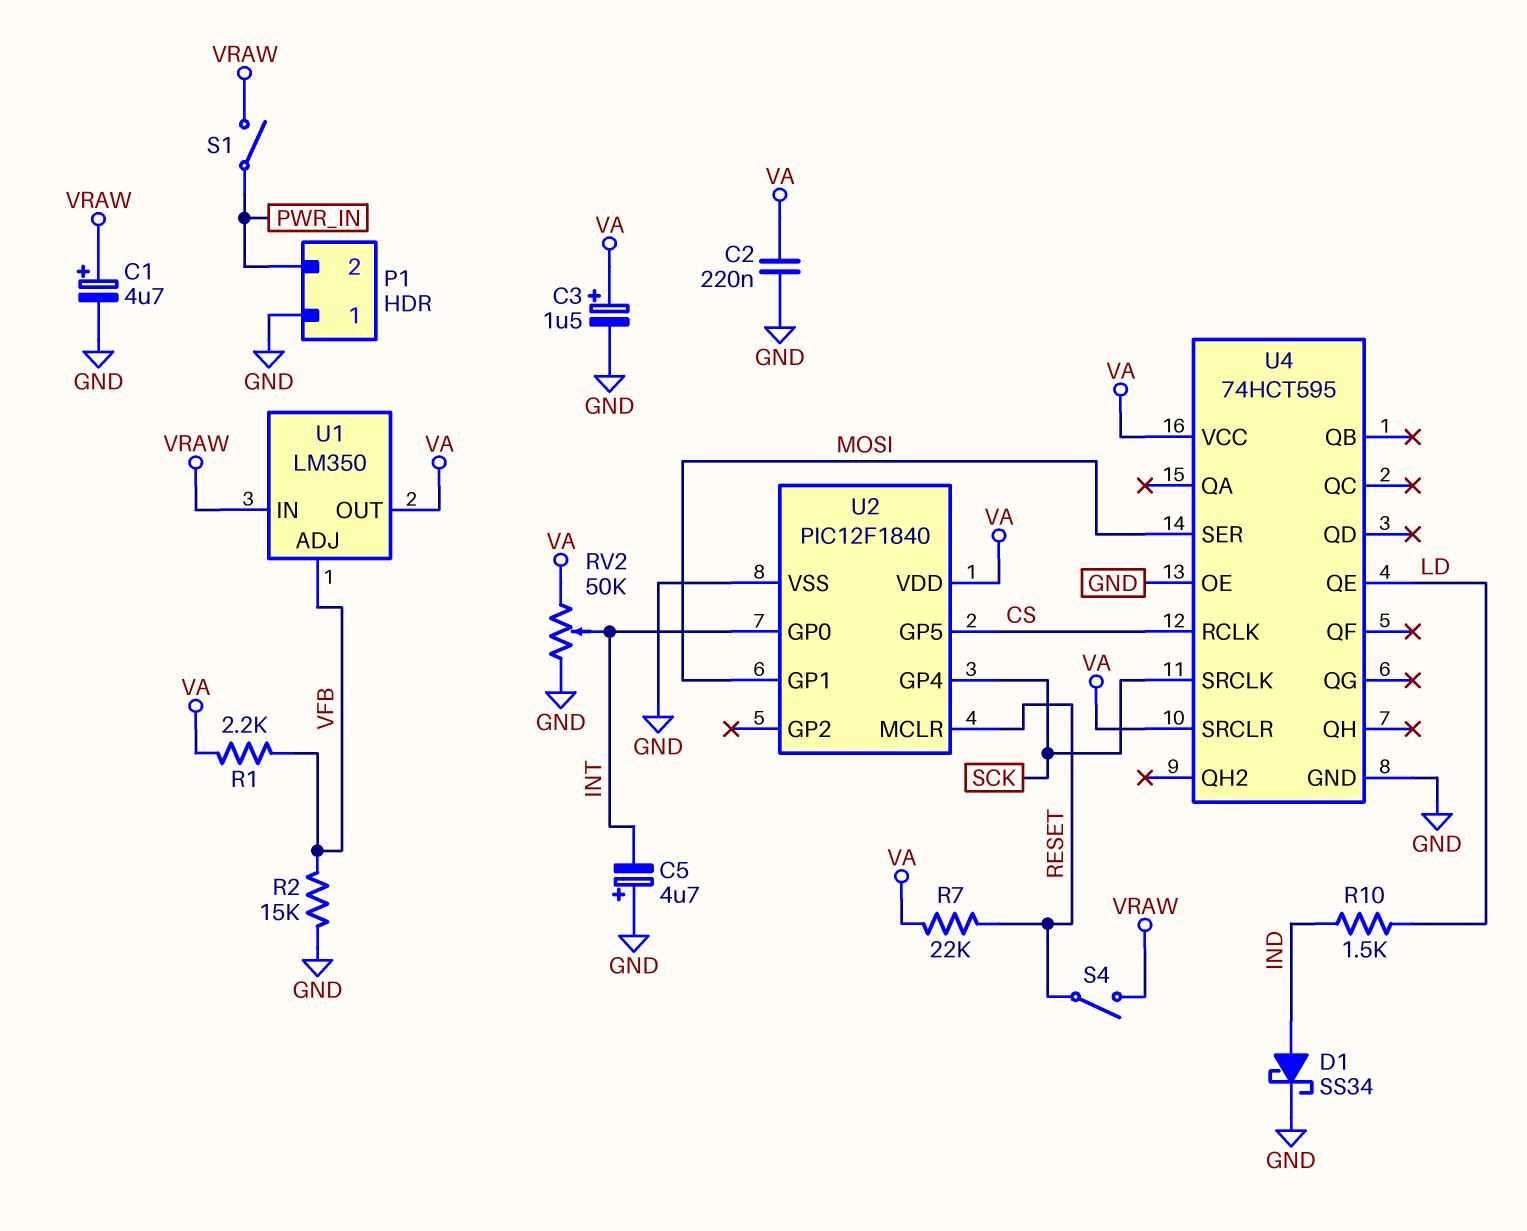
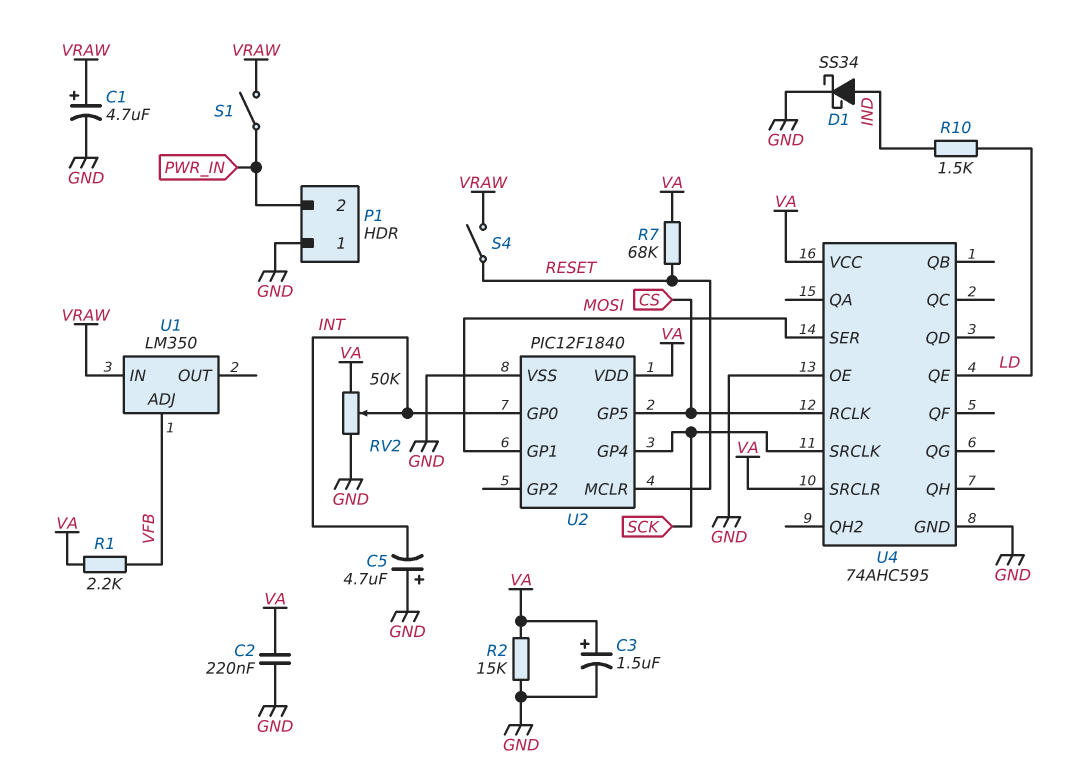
R2: 15k (GND, VFB) -> 15k (GND, VA)
R7: 22k (RESET, VA) -> 68k (RESET, VA)
U1 pin OUT: VA -> none
U4: 74HCT595 -> 74AHC595

